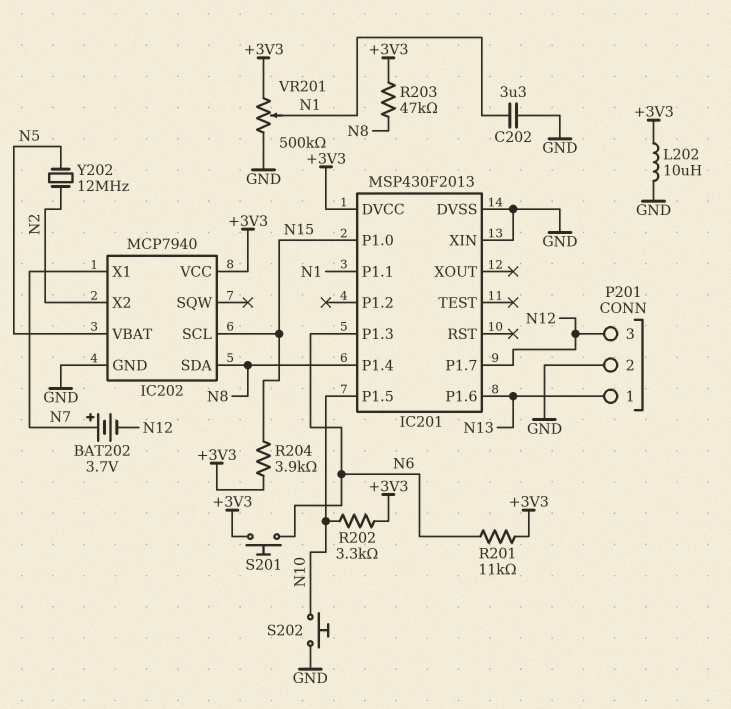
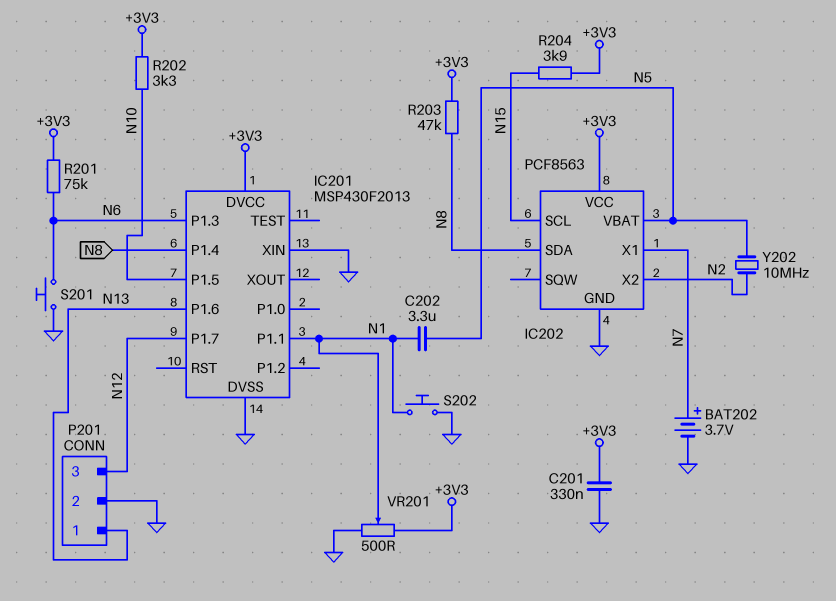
BAT202: 3.7V (plus N7, minus N12) -> 3.7V (plus N7, minus GND)
C201: none -> 330nF (+3V3, GND)
C202: 3.3uF (GND, N1) -> 3.3uF (N1, N5)
IC201 pin P1.0: N15 -> none
IC202: MCP7940 -> PCF8563
L202: 10uH (+3V3, GND) -> none
R201: 11k (+3V3, N6) -> 75k (+3V3, N6)
S201: button (+3V3, N6) -> button (GND, N6)
S202: button (GND, N10) -> button (GND, N1)
VR201: 500k (+3V3, GND, wiper N1) -> 500 (+3V3, GND, wiper N1)
Y202: 12MHz (N2, N5) -> 10MHz (N2, N5)

